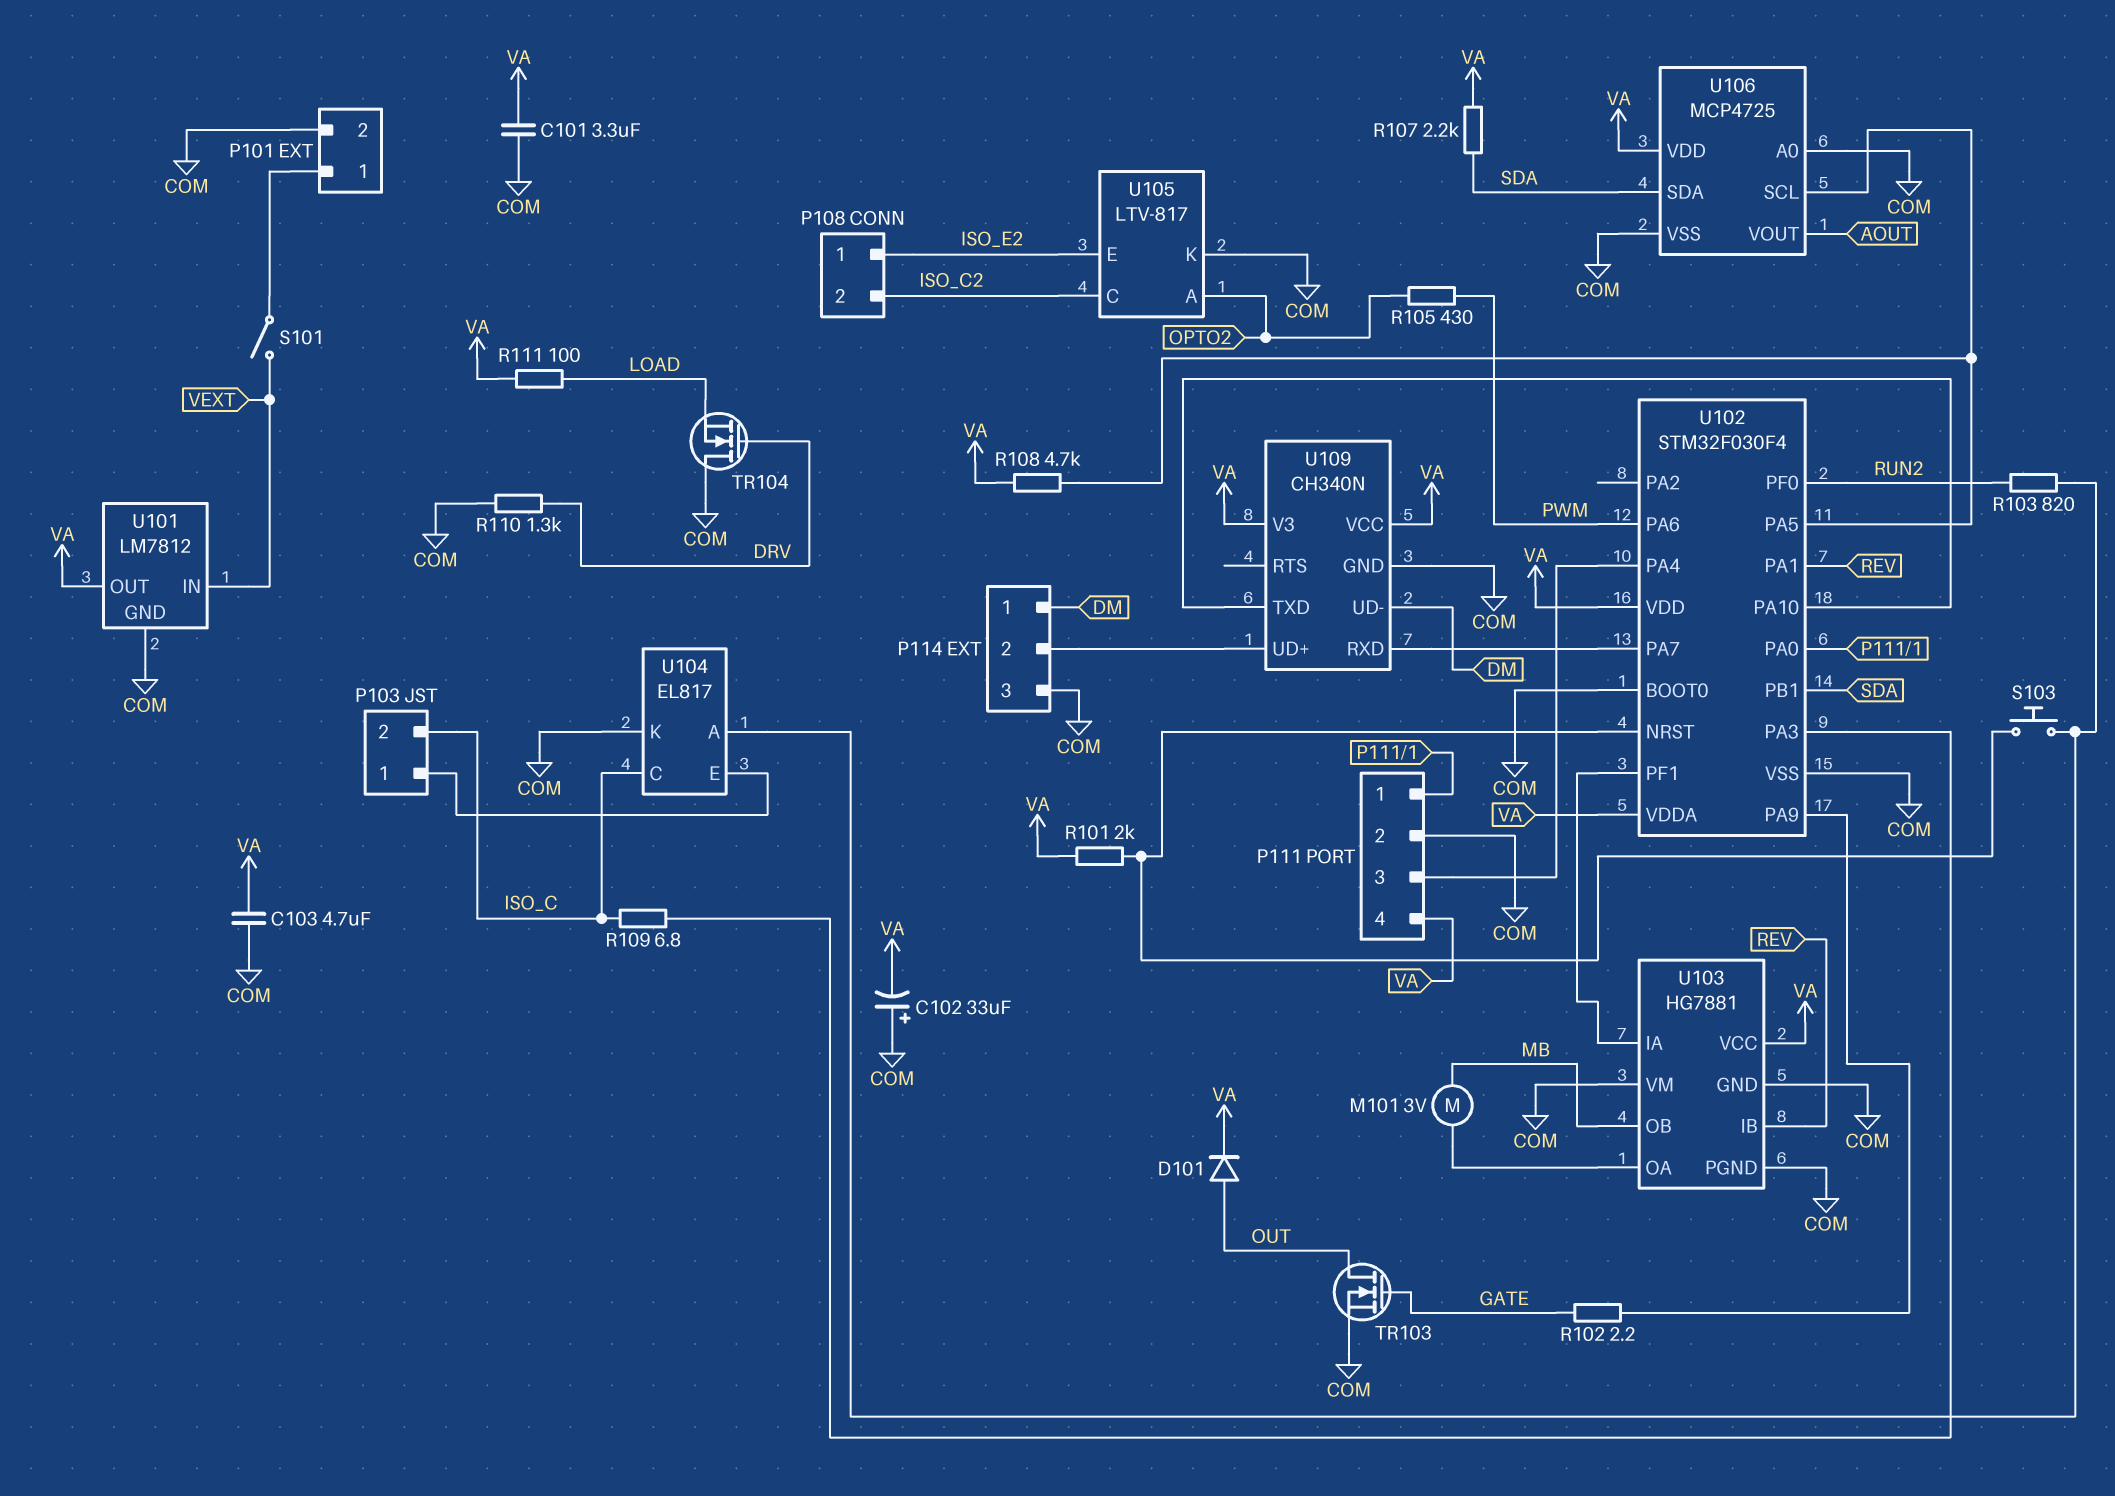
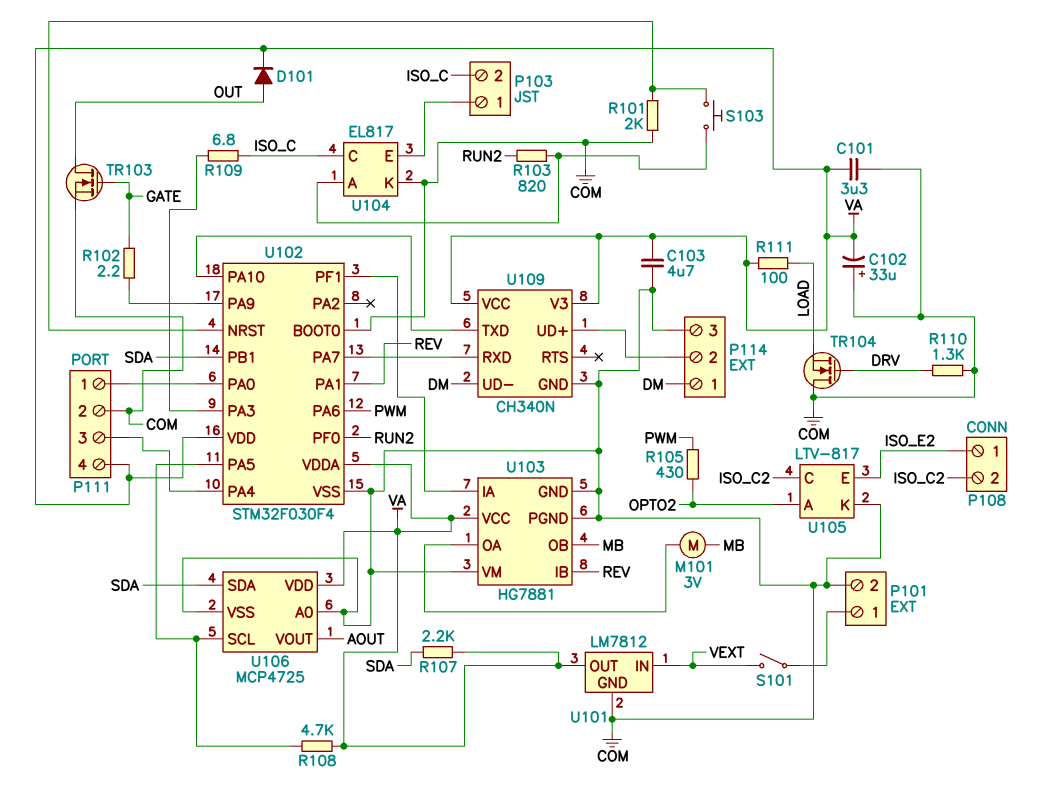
R101: 2k (U102/NRST, VA) -> 2k (COM, U102/NRST)

